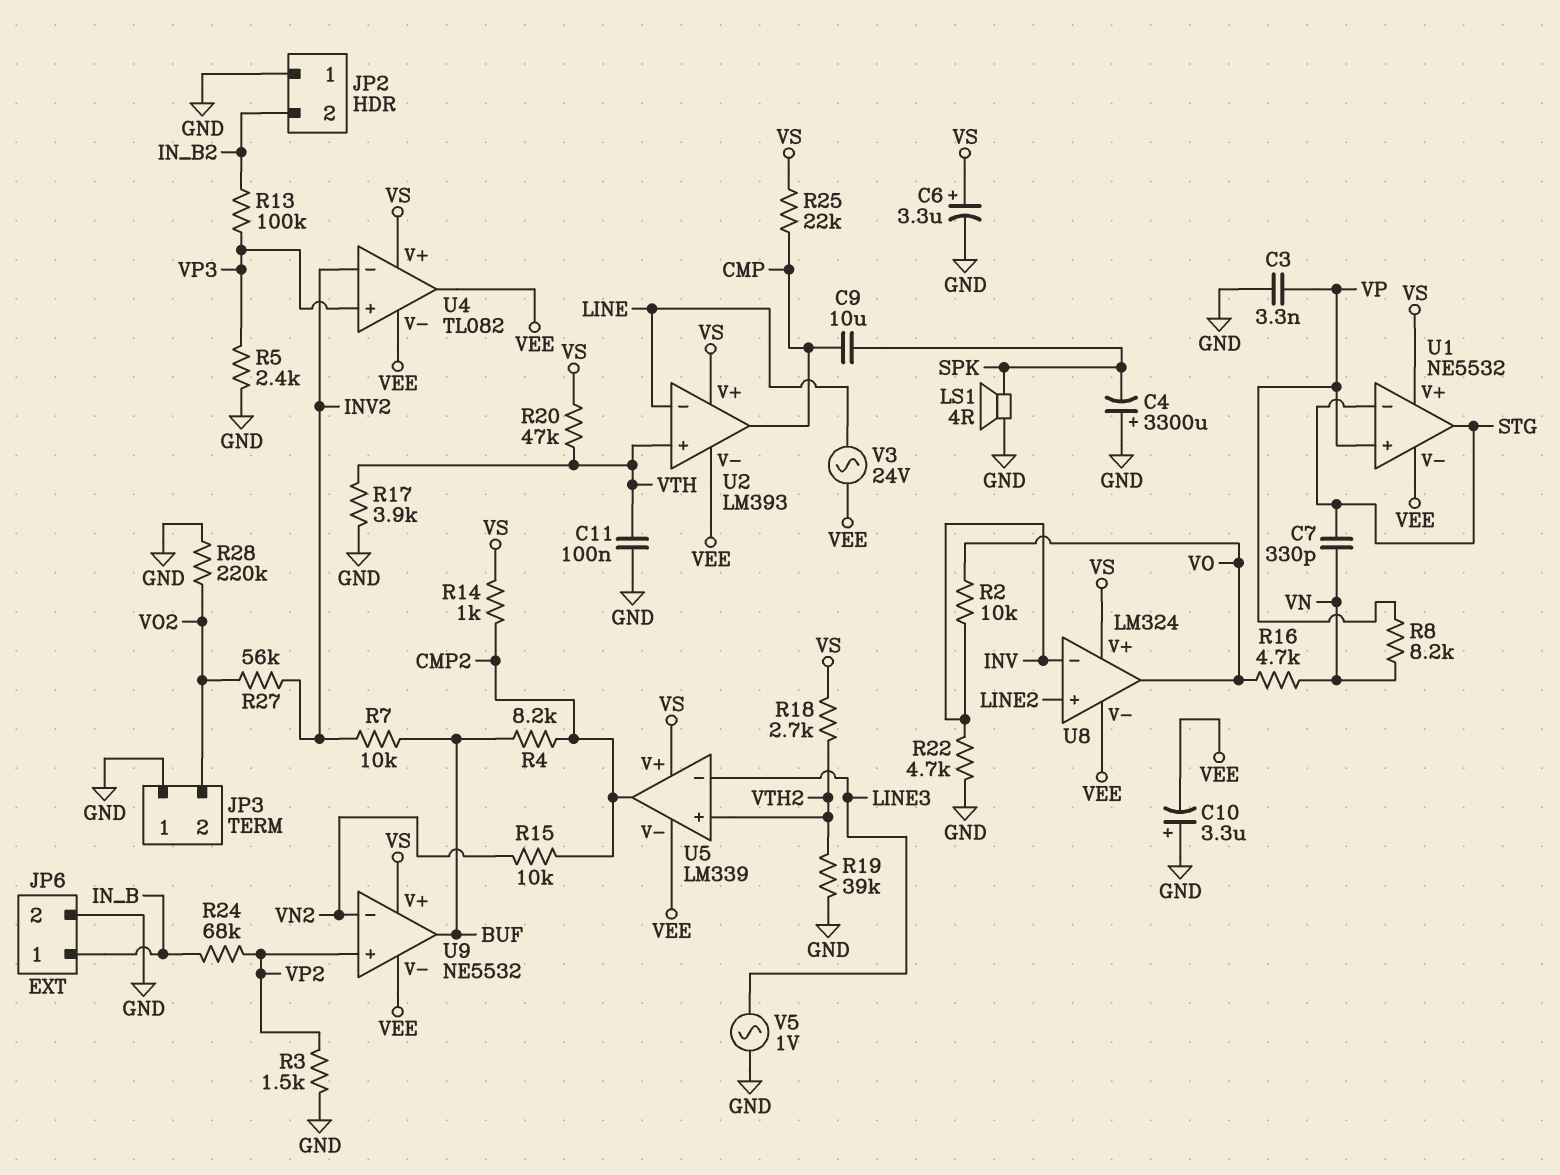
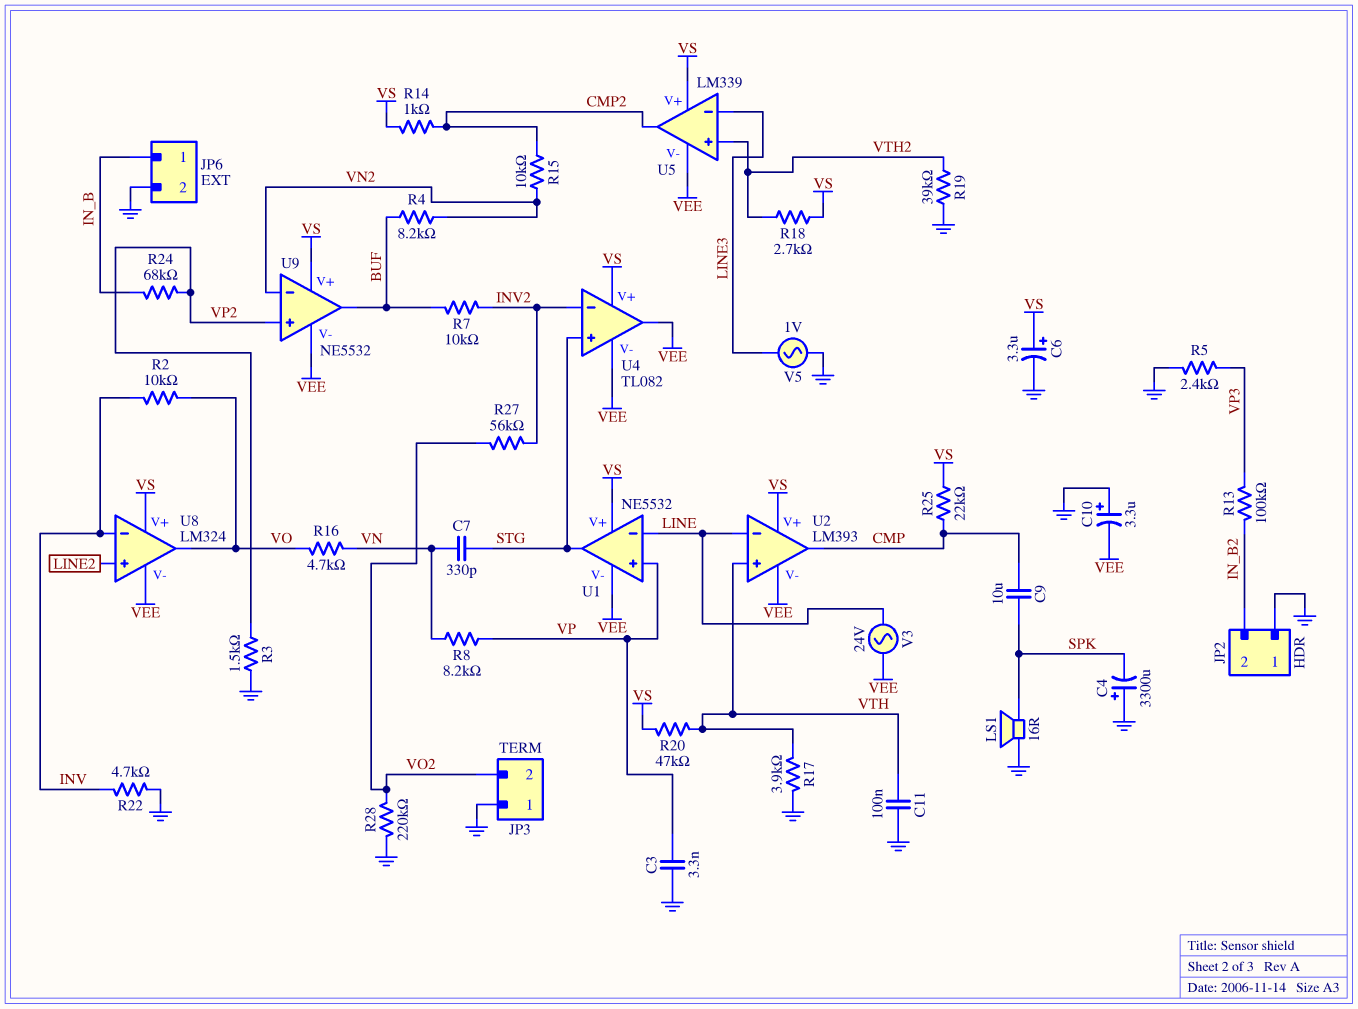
LS1: speaker 4R (GND, SPK) -> speaker 16R (GND, SPK)
R4: 8.2k (BUF, CMP2) -> 8.2k (BUF, VN2)
U1 pin in-: STG -> LINE
U4 pin in+: VP3 -> STG

